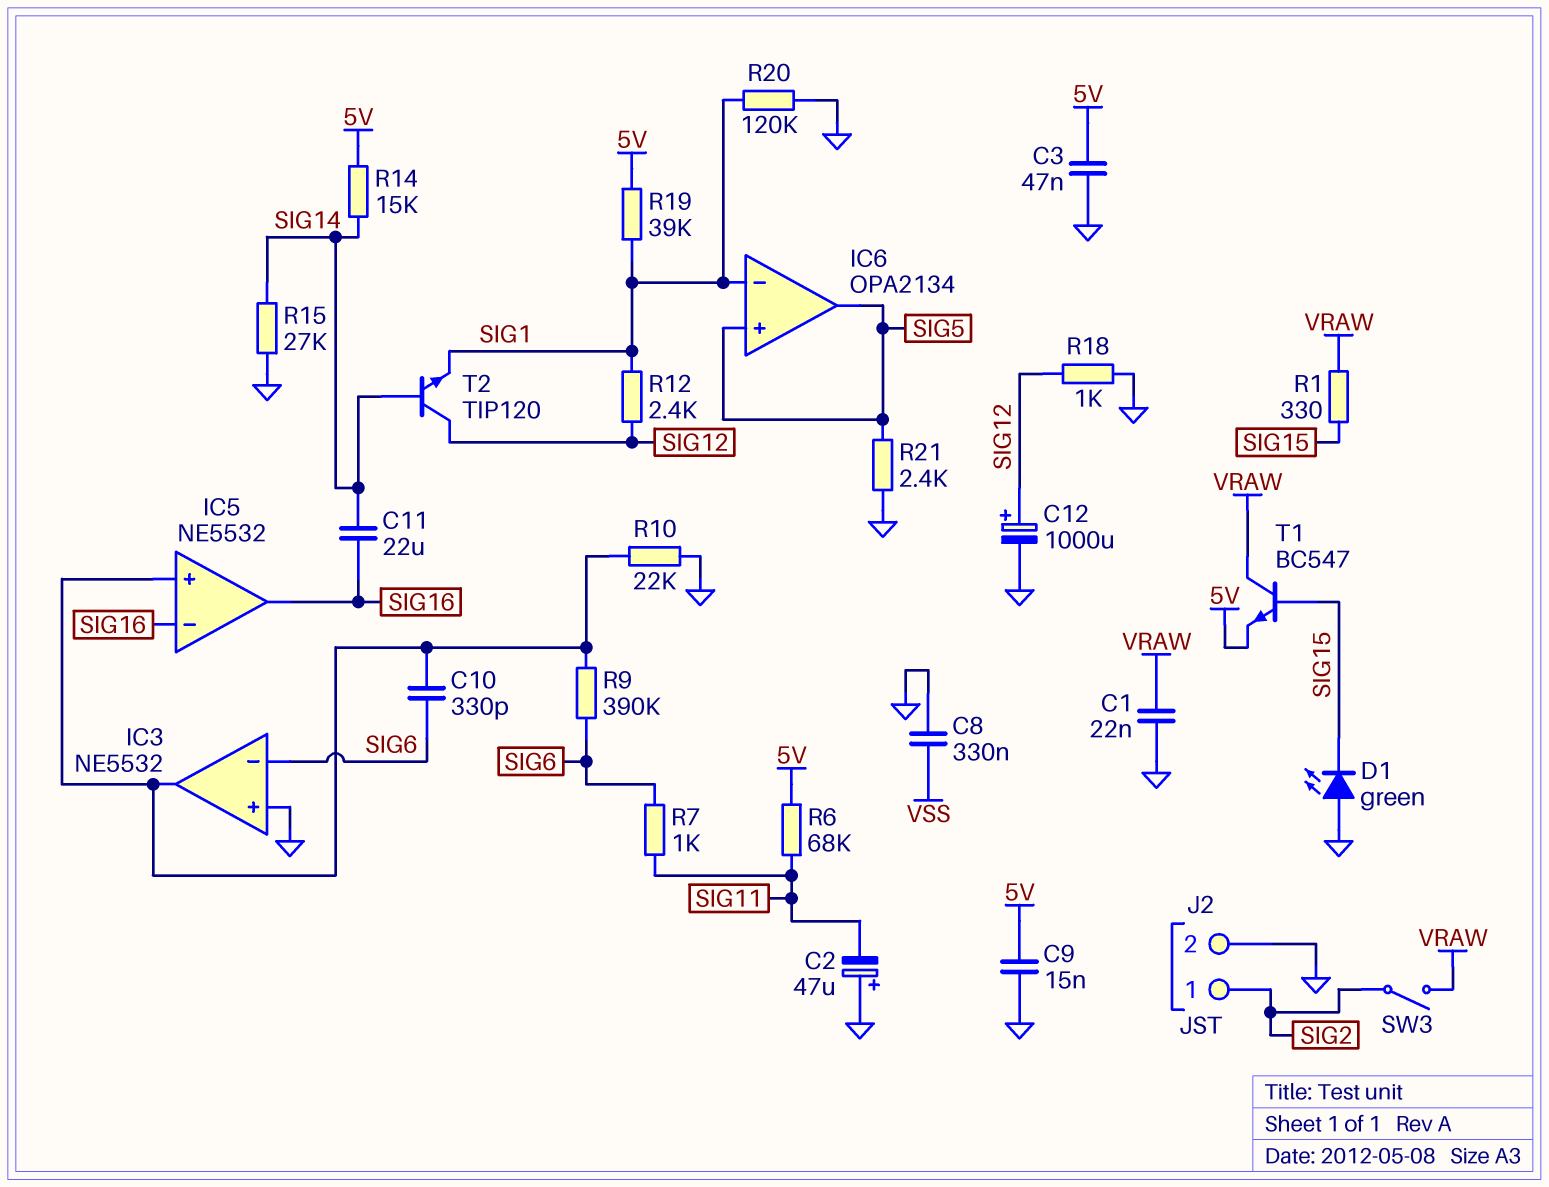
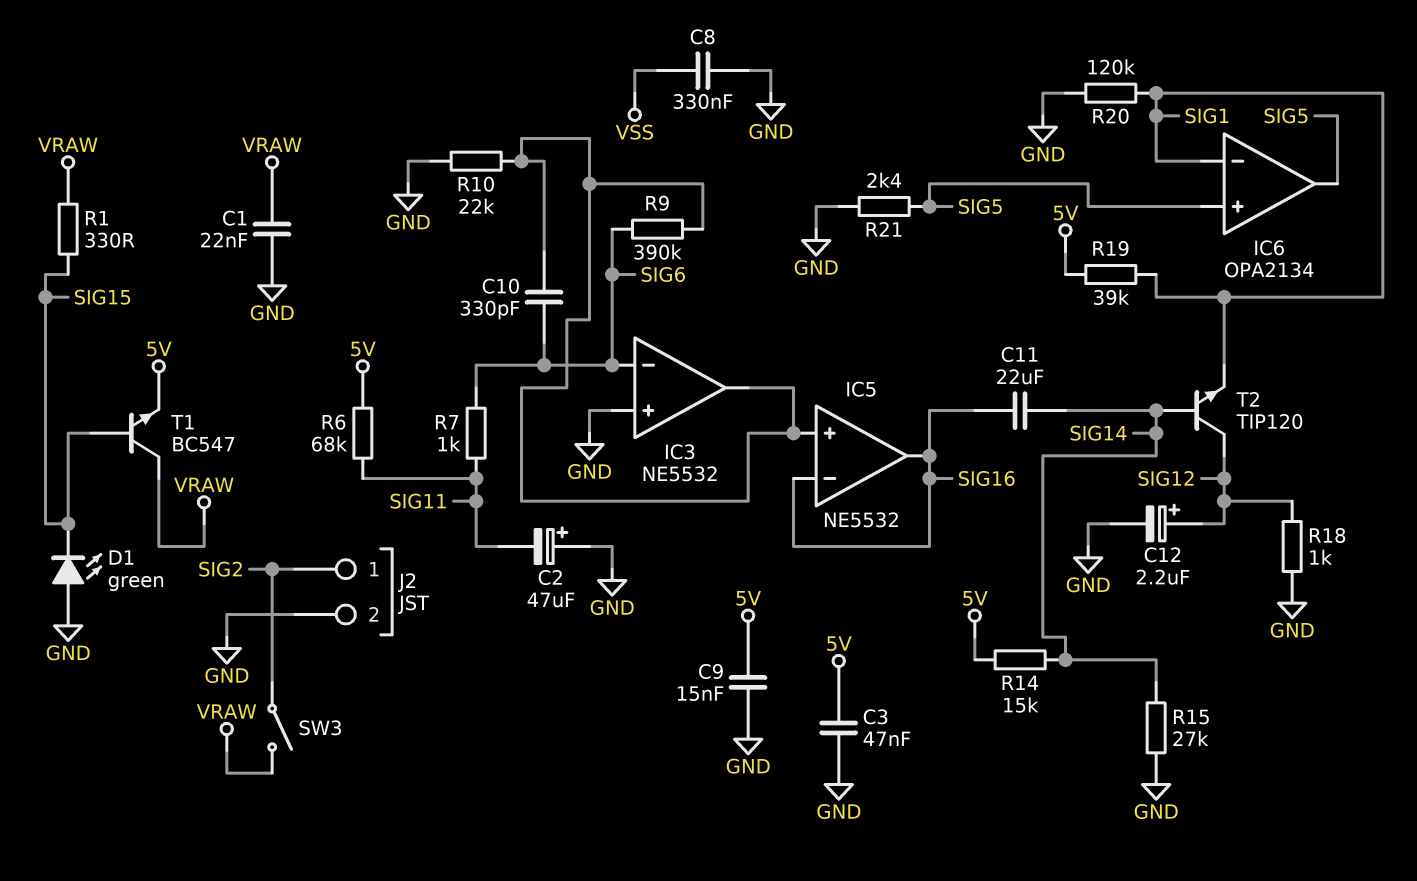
C12: 1000uF (plus SIG12, minus GND) -> 2.2uF (plus SIG12, minus GND)
R12: 2.4k (SIG1, SIG12) -> none

